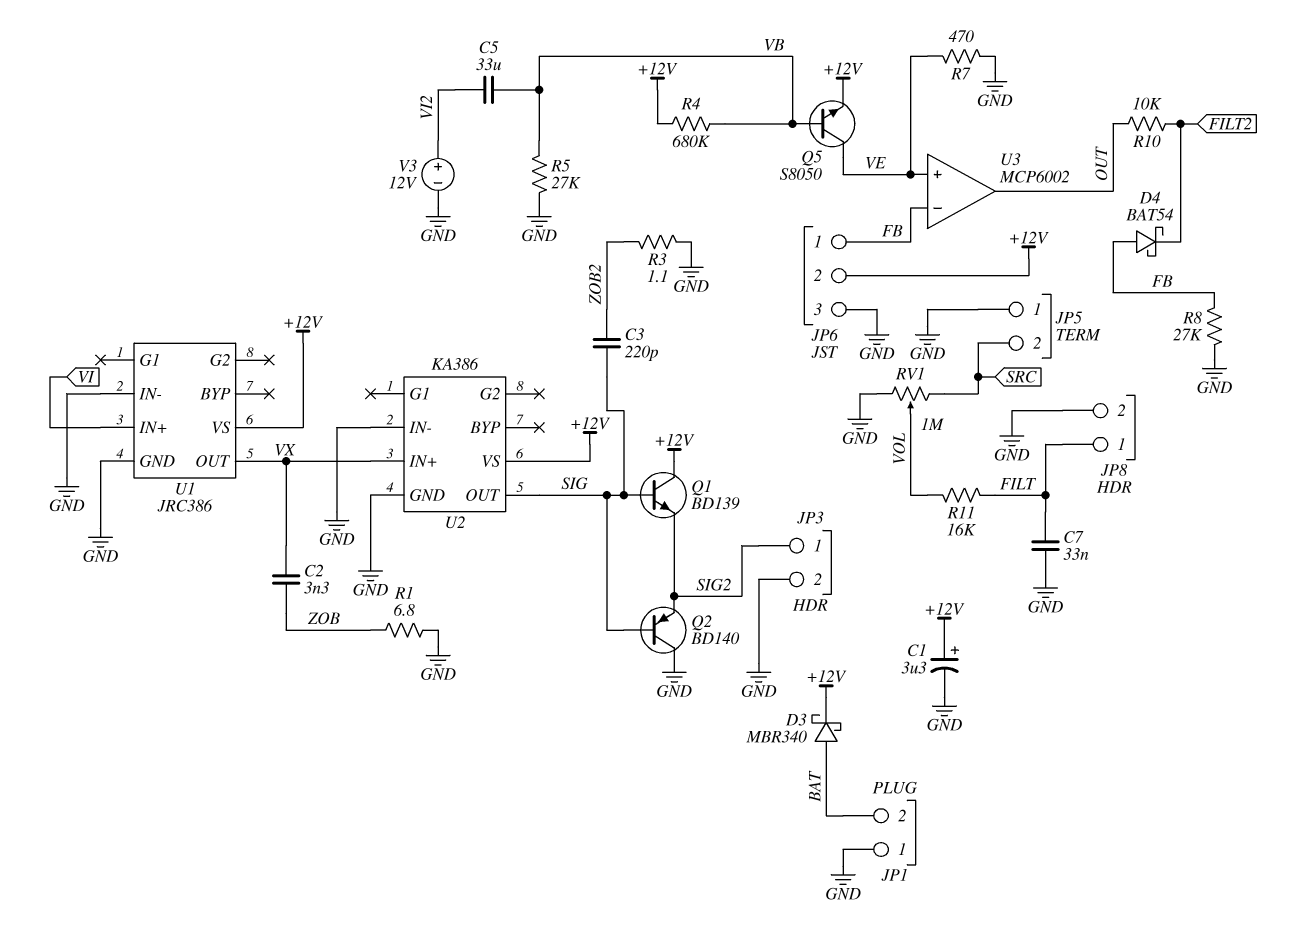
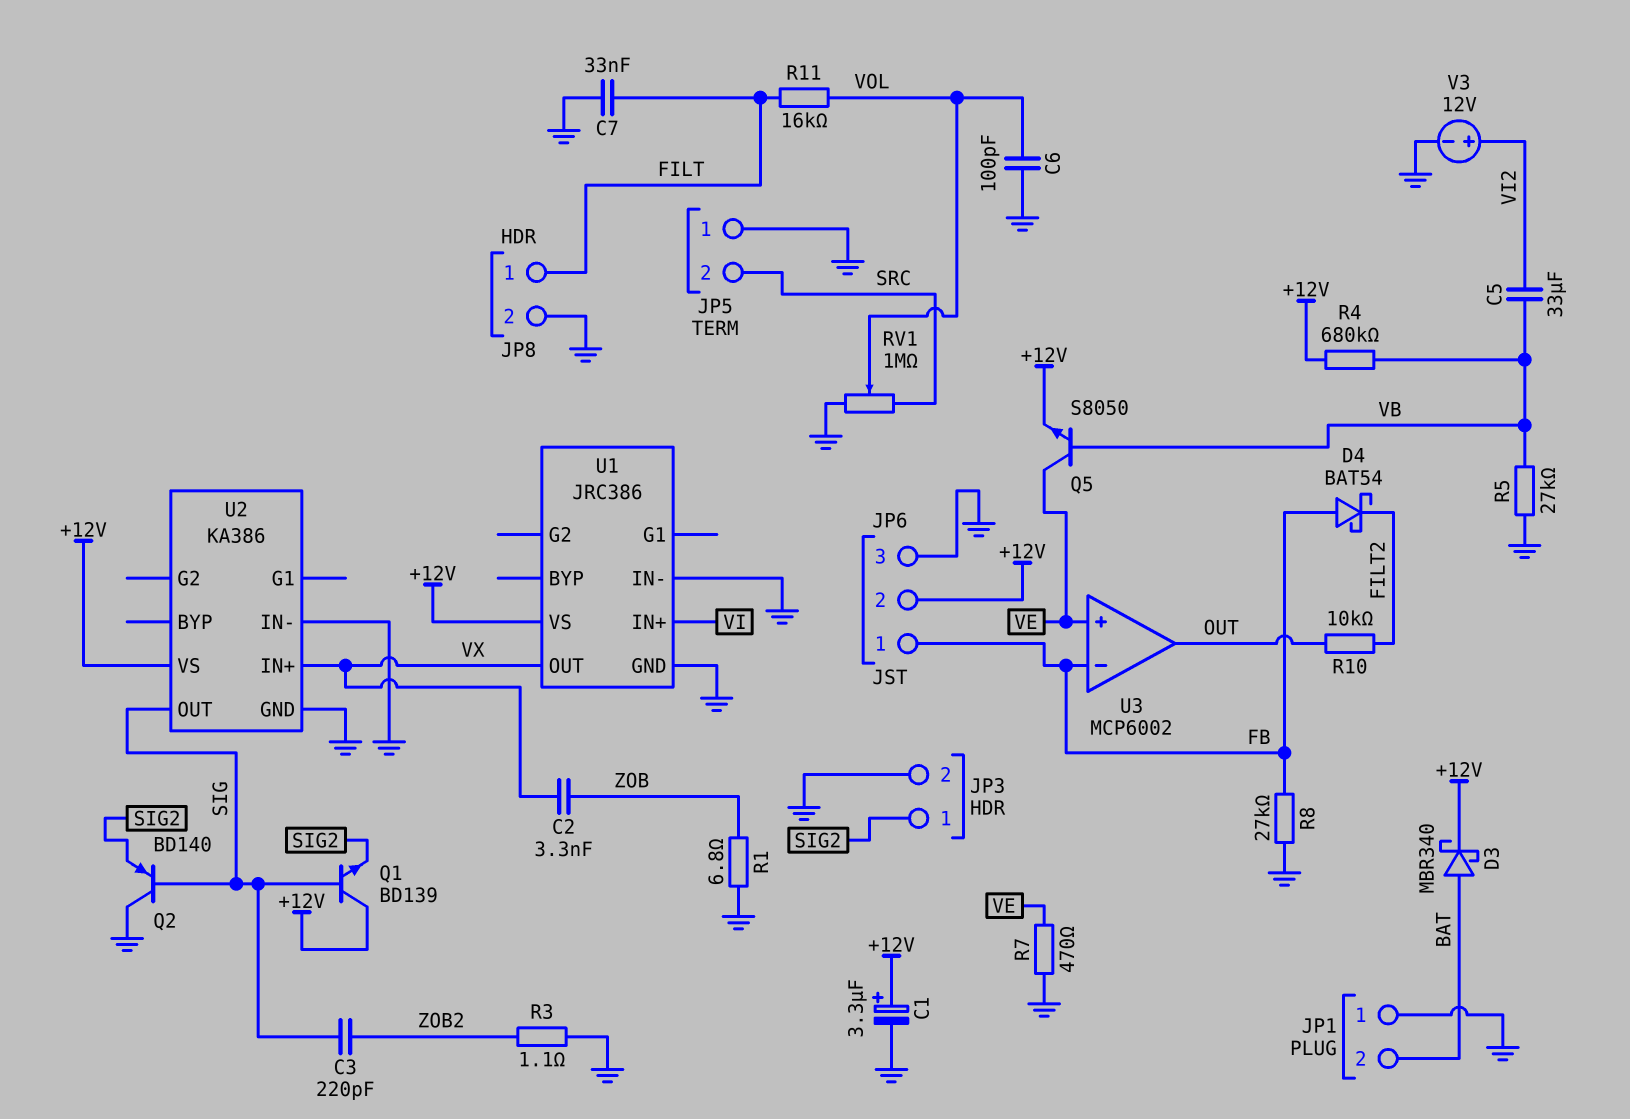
C6: none -> 100pF (GND, VOL)

